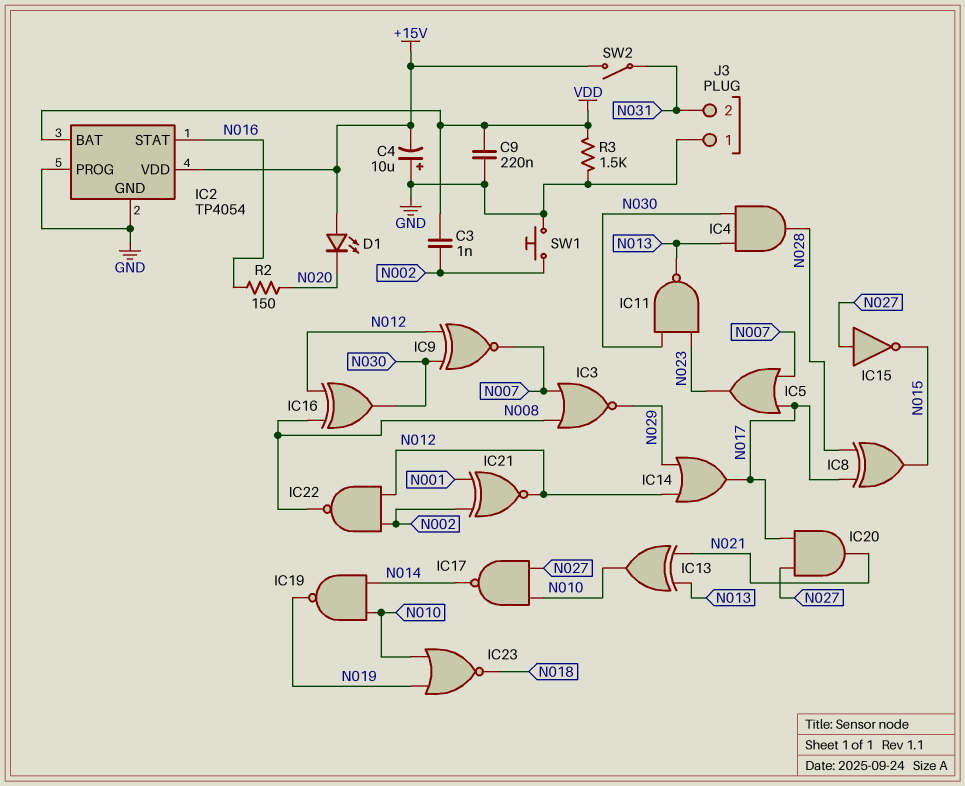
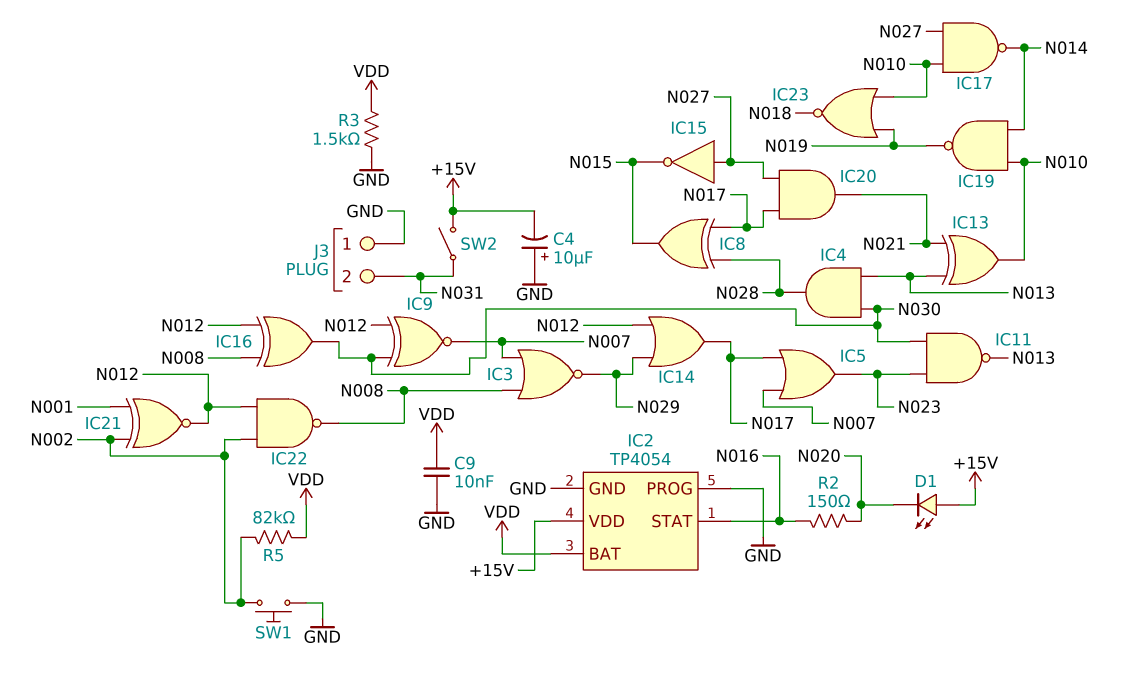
C3: 1nF (N002, VDD) -> none
C9: 220nF (GND, VDD) -> 10nF (GND, VDD)
R5: none -> 82k (N002, VDD)

